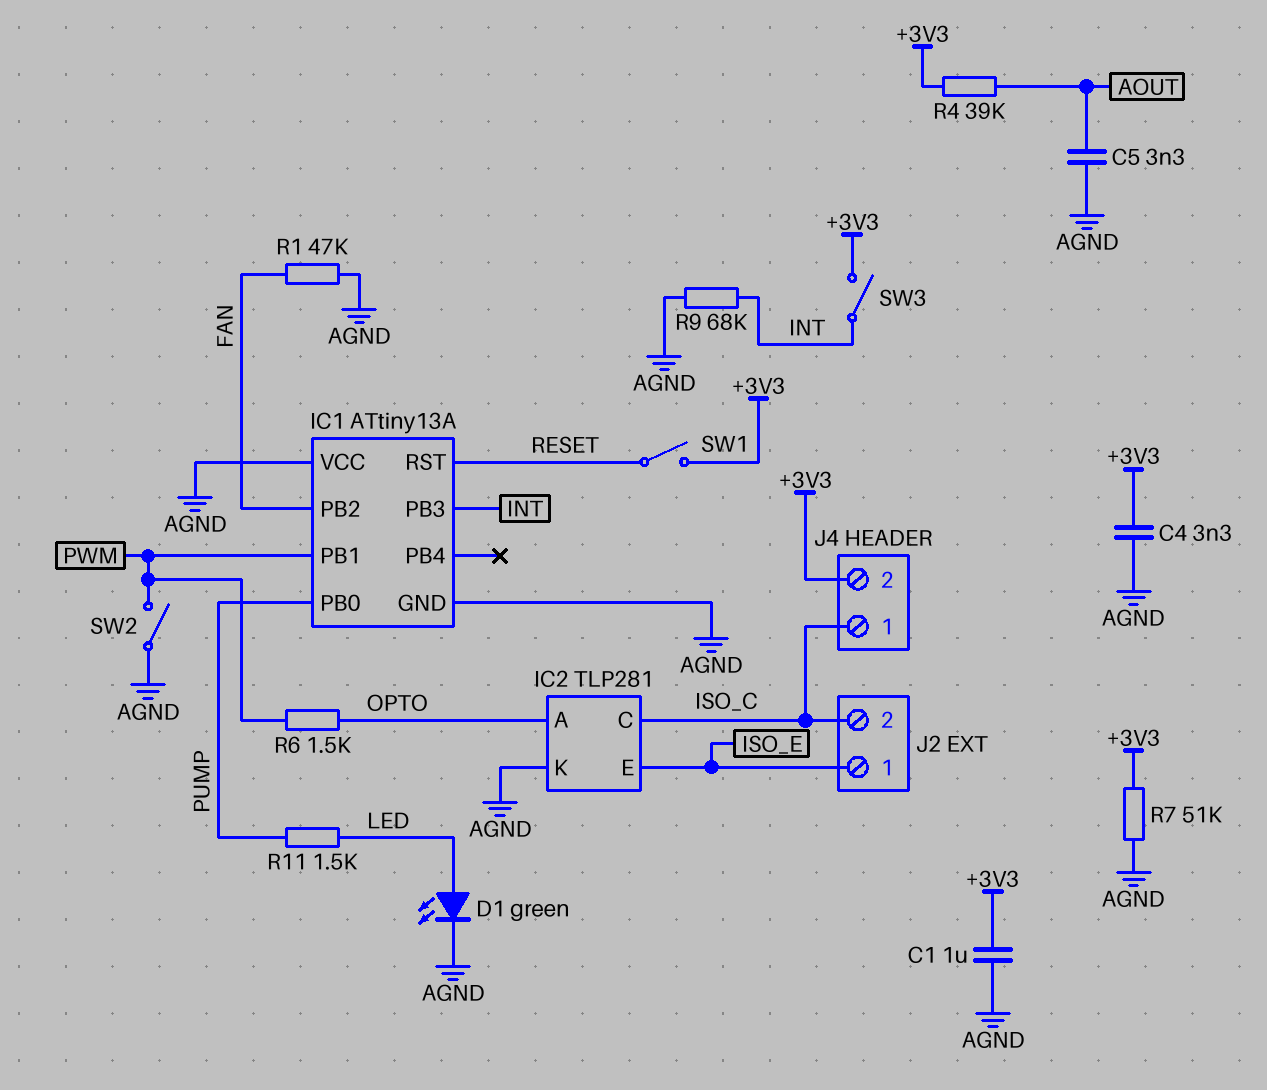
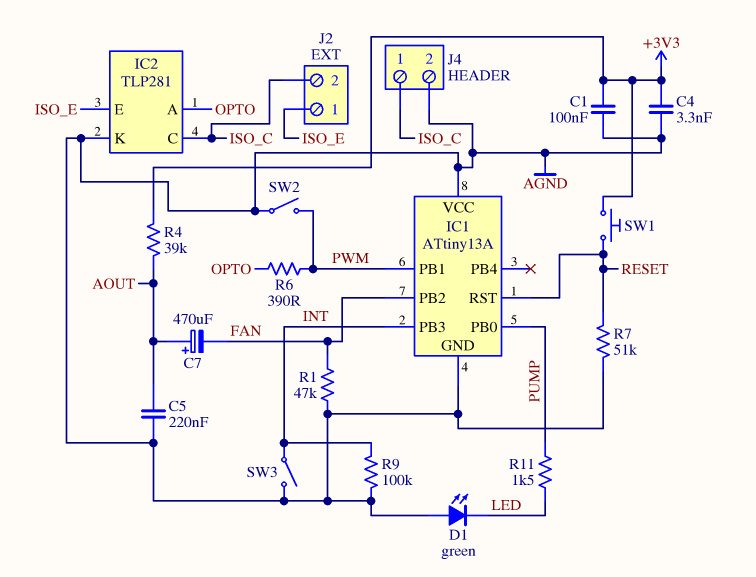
C1: 1uF (+3V3, AGND) -> 100nF (+3V3, AGND)
C5: 3.3nF (AGND, AOUT) -> 220nF (AGND, AOUT)
C7: none -> 470uF (plus AOUT, minus FAN)
D1: LED green (A LED, K AGND) -> LED green (A AGND, K LED)
J4 pin 2: +3V3 -> AGND
R6: 1.5k (OPTO, PWM) -> 390 (OPTO, PWM)
R7: 51k (+3V3, AGND) -> 51k (AGND, RESET)
R9: 68k (AGND, INT) -> 100k (AGND, INT)
SW1: switch (+3V3, RESET) -> button (+3V3, RESET)
SW3: switch (+3V3, INT) -> switch (AGND, INT)

